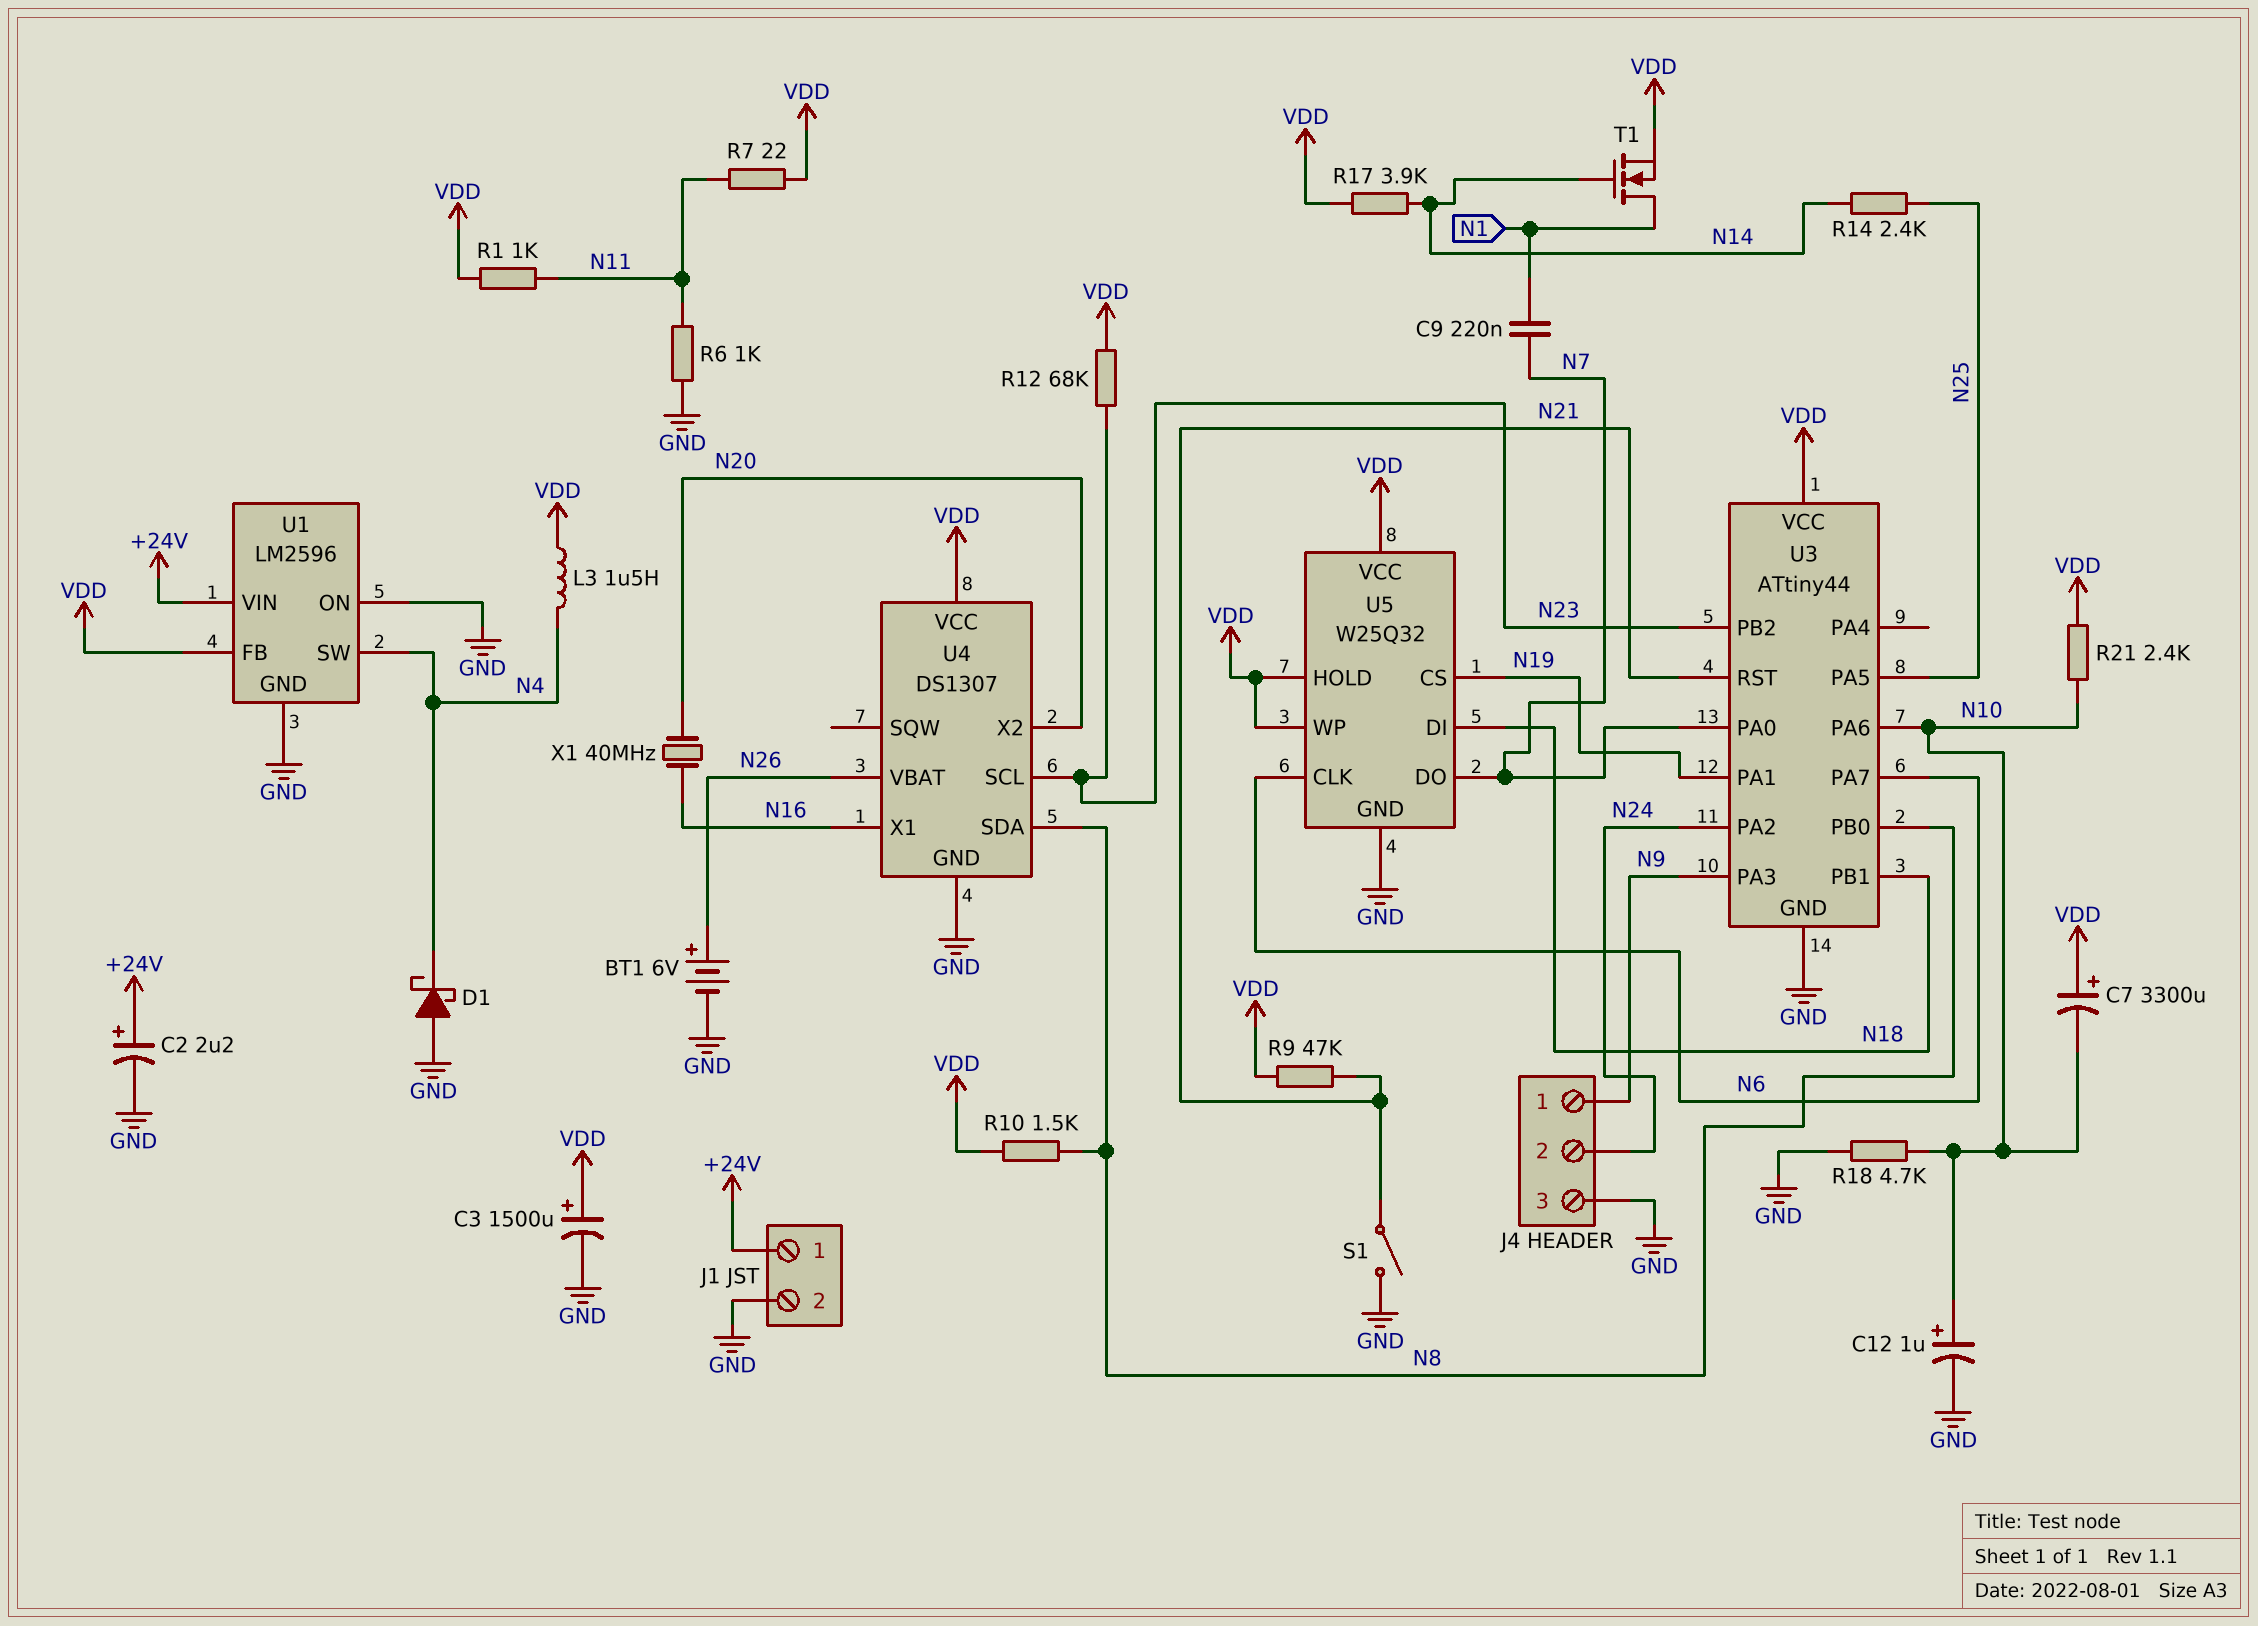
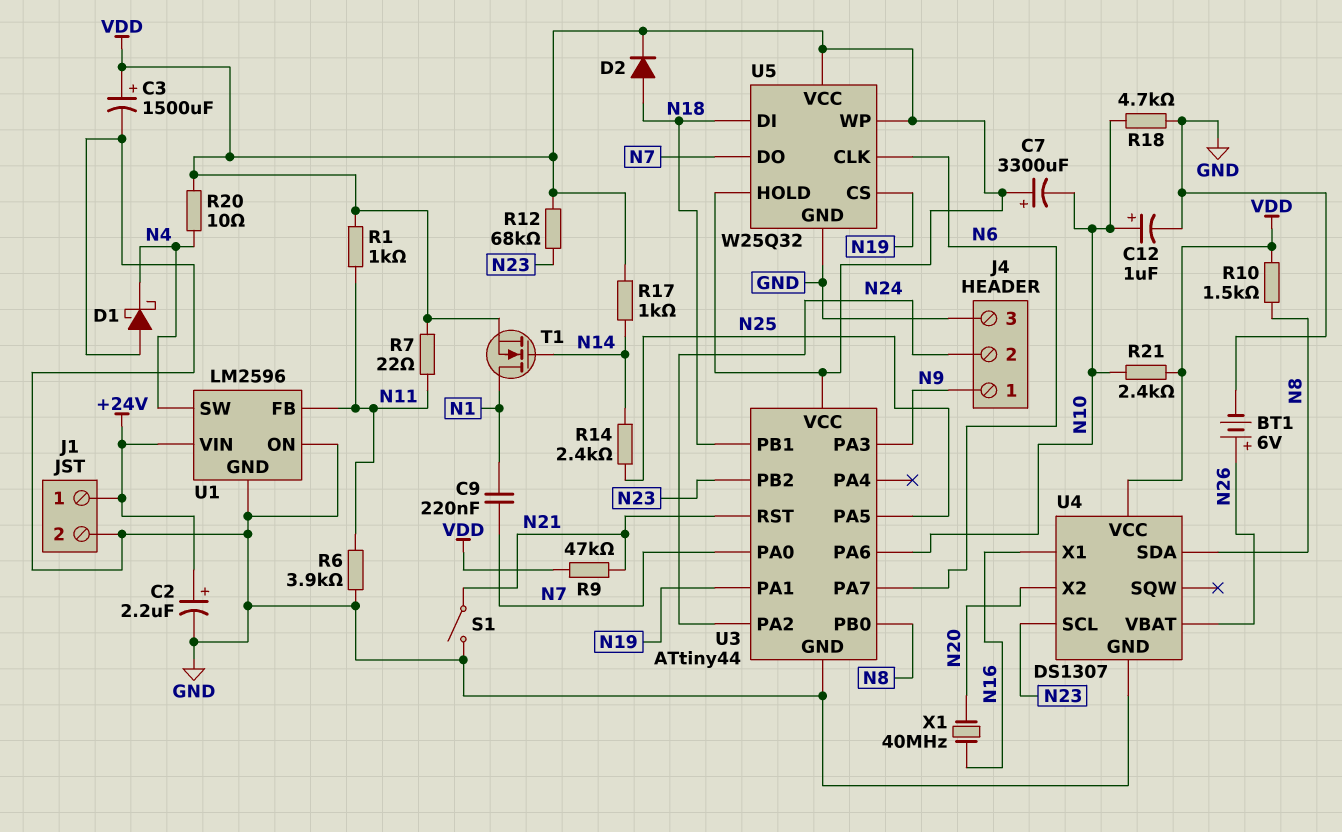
D2: none -> diode (A N18, K VDD)
L3: 1.5uH (N4, VDD) -> none
R6: 1k (GND, N11) -> 3.9k (GND, N11)
R17: 3.9k (N14, VDD) -> 1k (N14, VDD)
R20: none -> 10 (N4, VDD)
U1 pin FB: VDD -> N11

